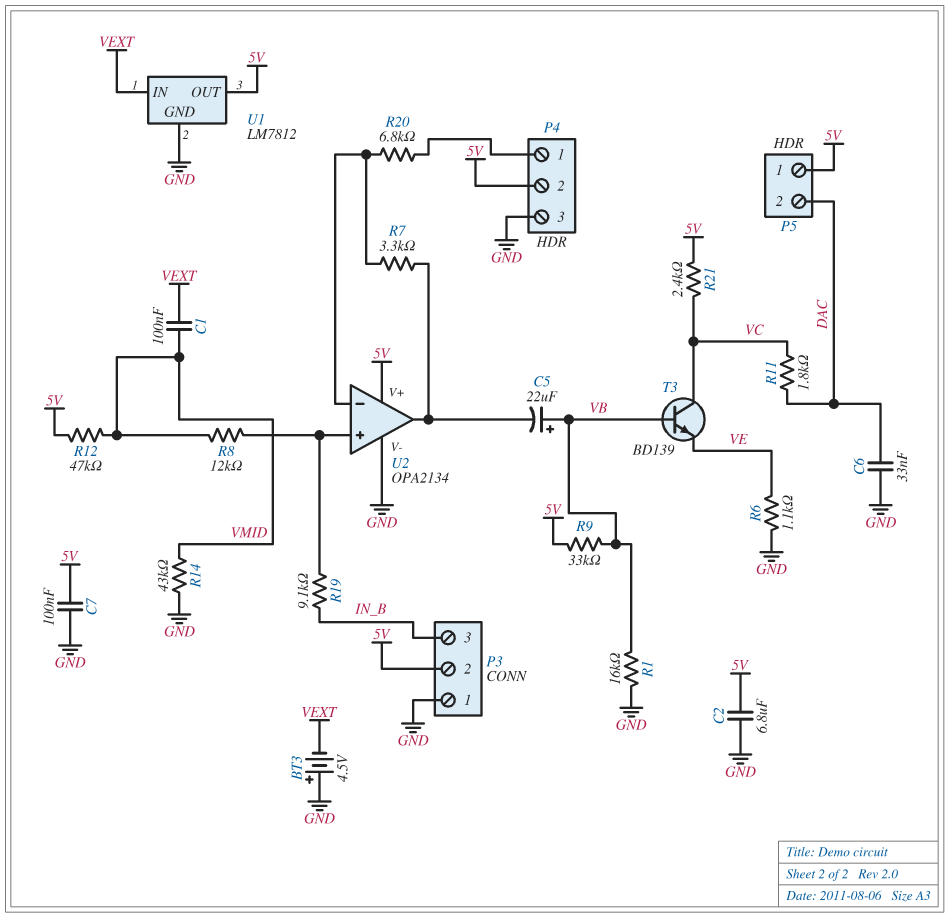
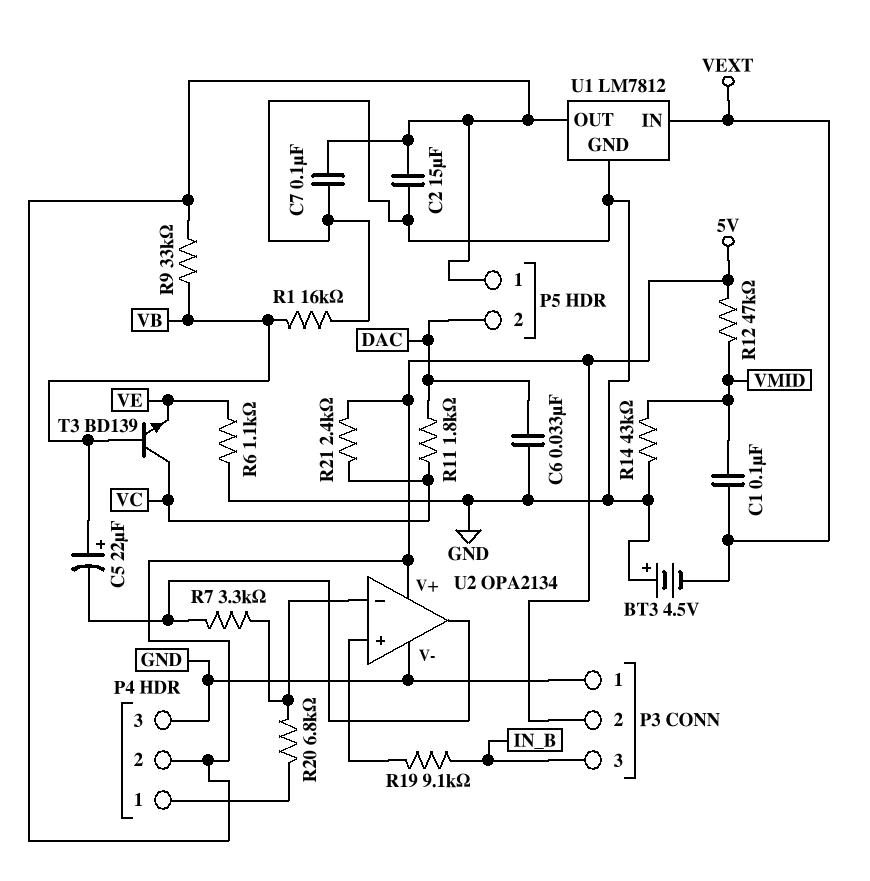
C2: 6.8uF (5V, GND) -> 15uF (5V, GND)
R8: 12k (U2/in+, VMID) -> none

